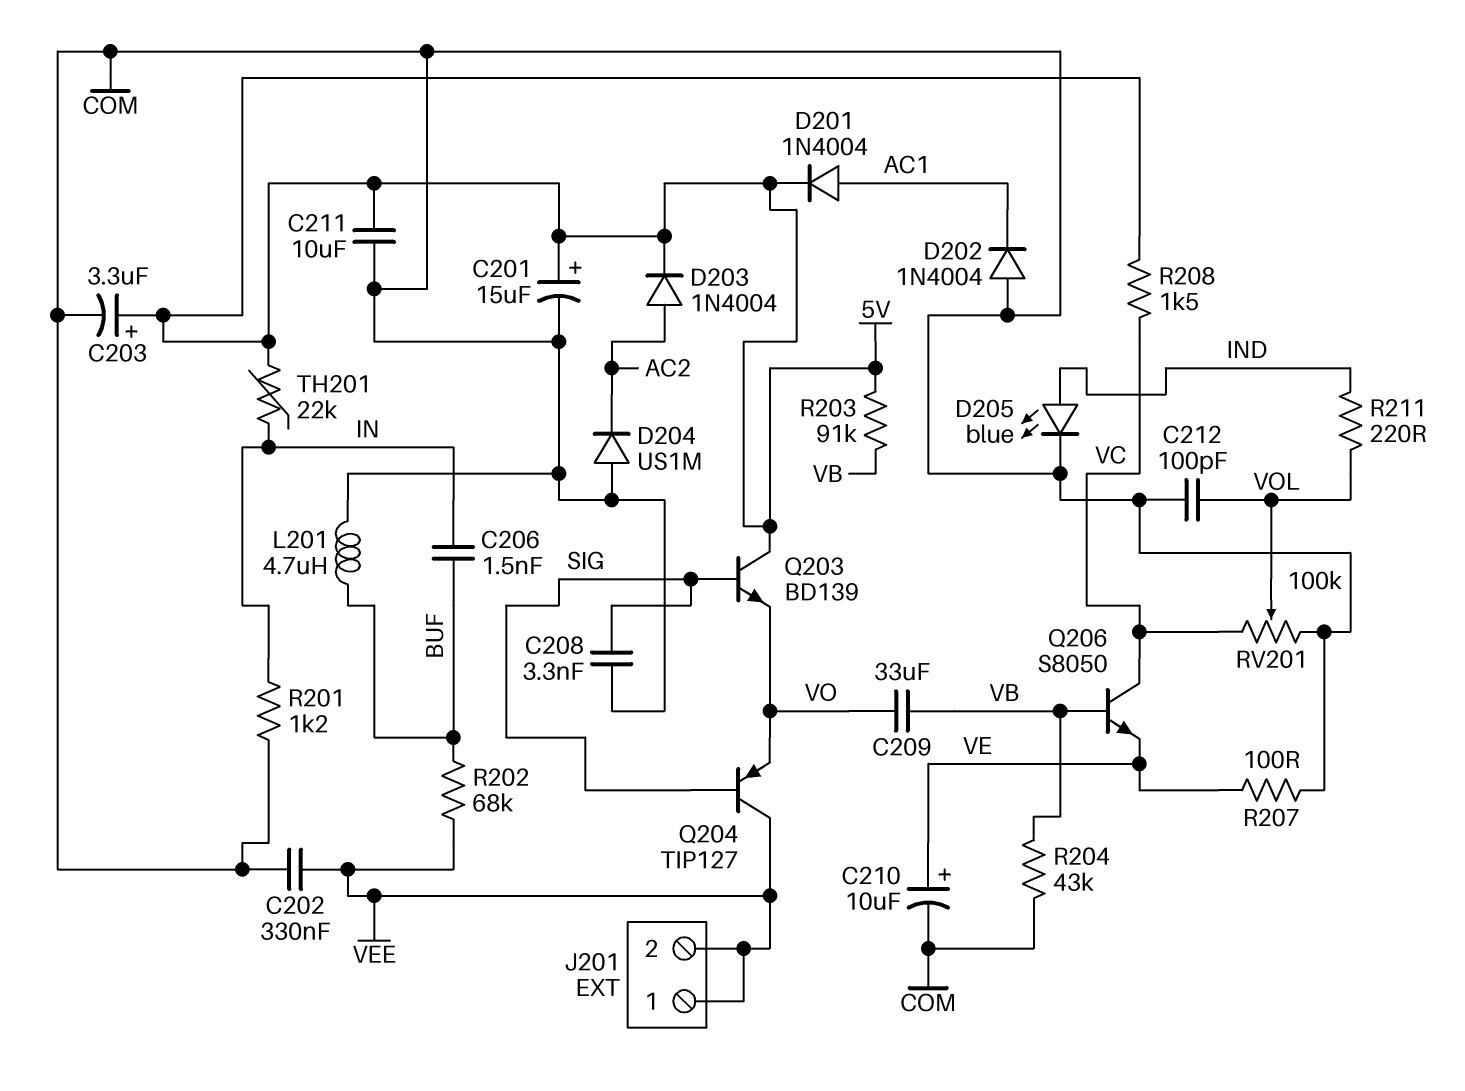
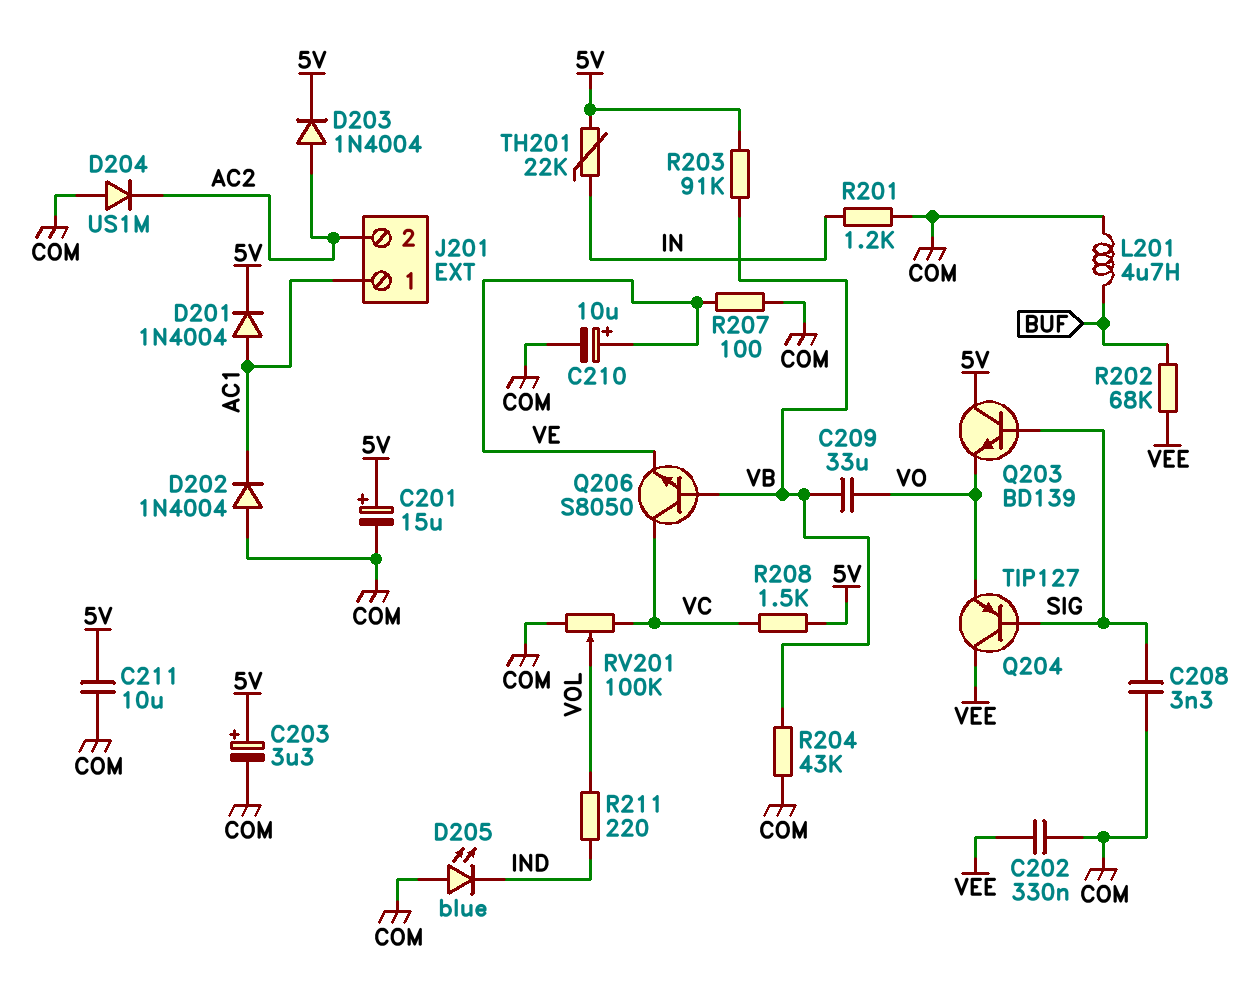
C206: 1.5nF (BUF, IN) -> none
C212: 100pF (COM, VOL) -> none
D205: LED blue (A IND, K COM) -> LED blue (A COM, K IND)
J201 pin 1: VEE -> AC1
J201 pin 2: VEE -> AC2

